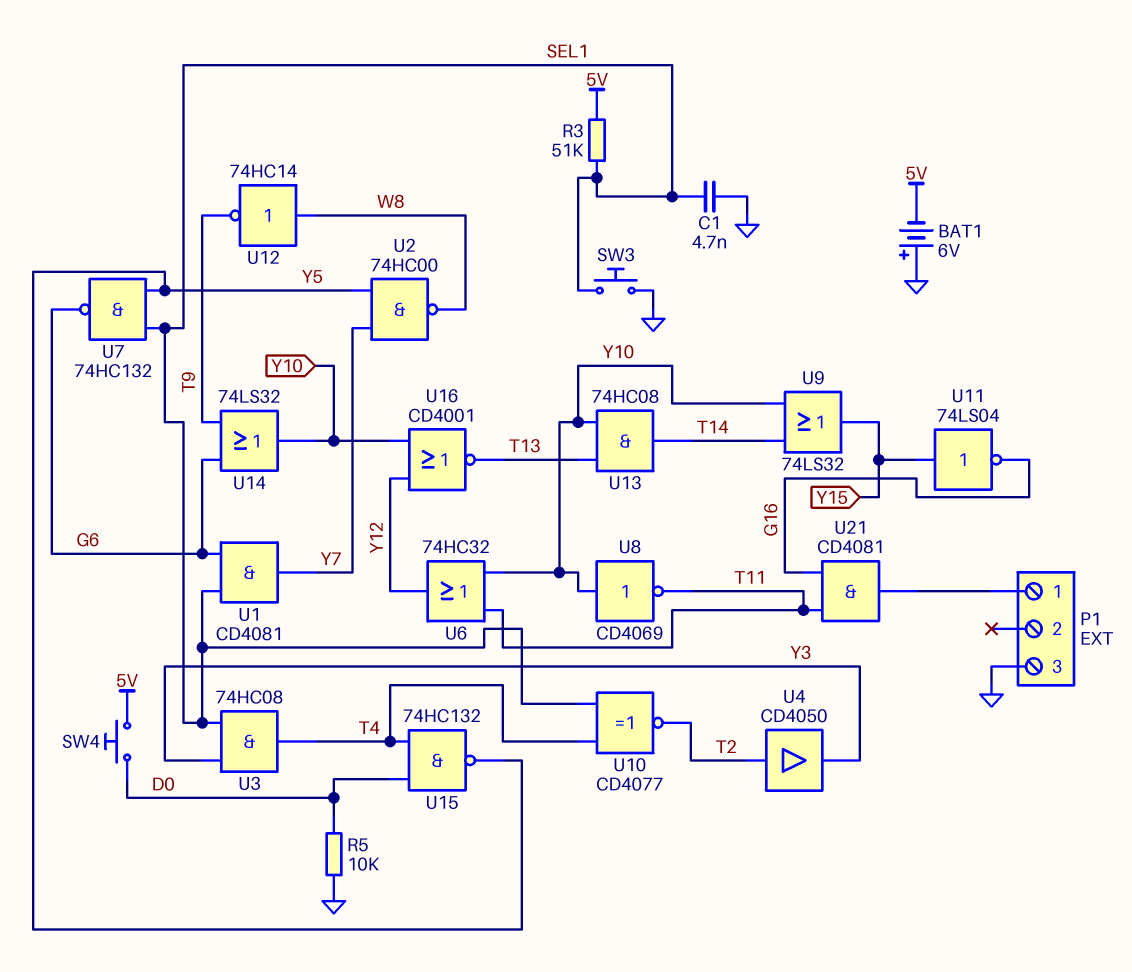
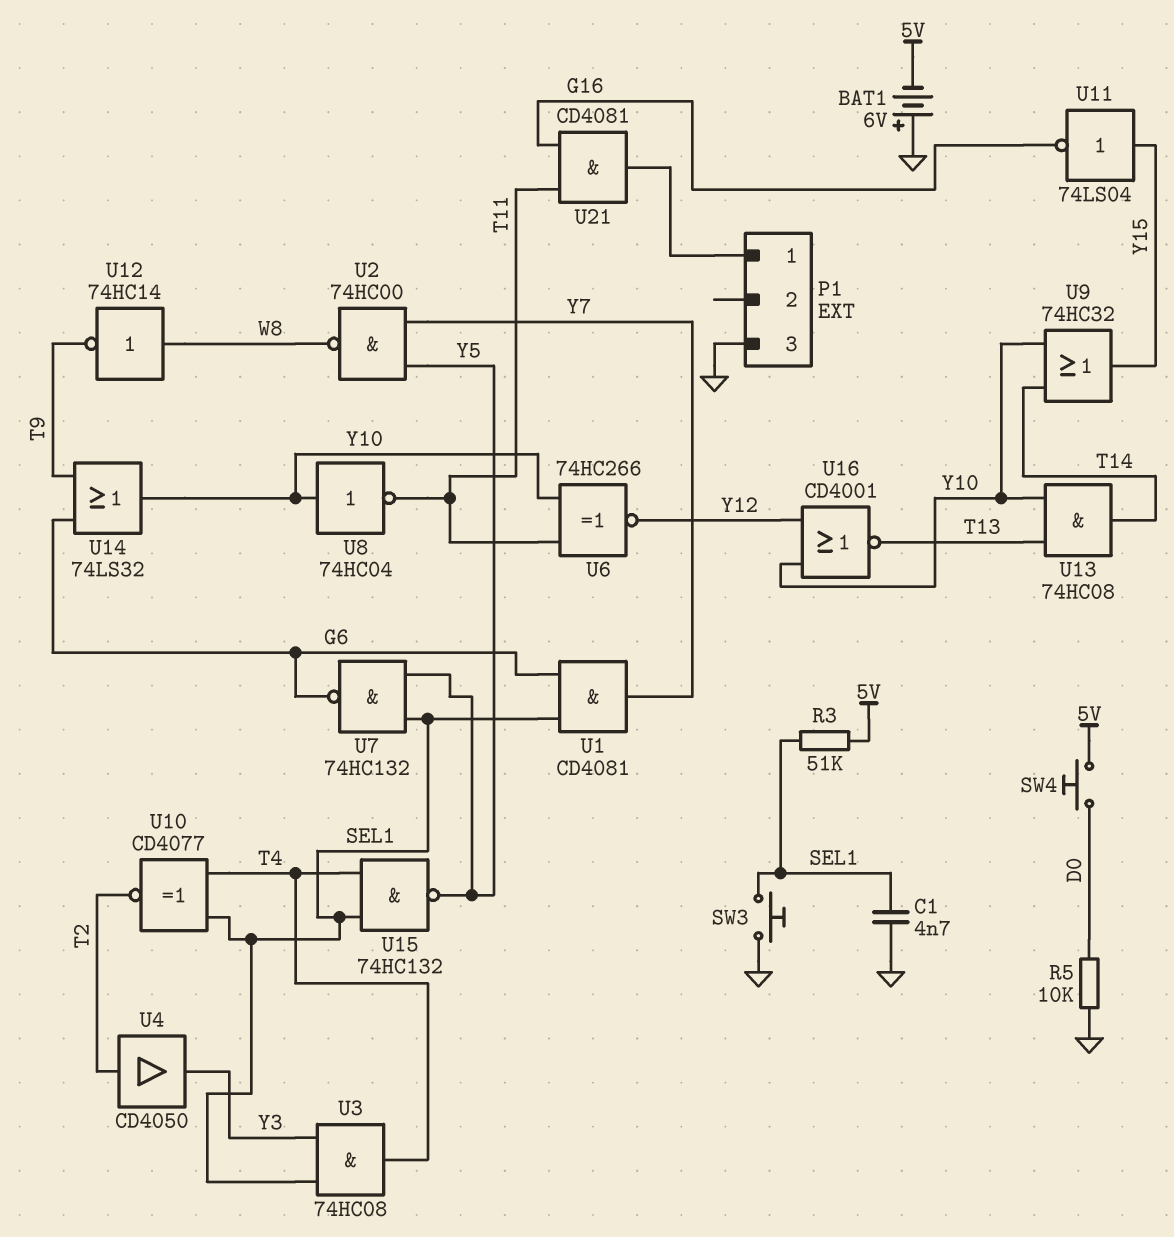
U6: OR 74HC32 (in T11, in Y10, out Y12) -> XNOR 74HC266 (in T11, in Y10, out Y12)
U8: NOT CD4069 (in Y10, out T11) -> NOT 74HC04 (in Y10, out T11)
U9: OR 74LS32 (in T14, in Y10, out Y15) -> OR 74HC32 (in T14, in Y10, out Y15)
U15: NAND 74HC132 (in D0, in T4, out Y5) -> NAND 74HC132 (in SEL1, in T4, out Y5)

